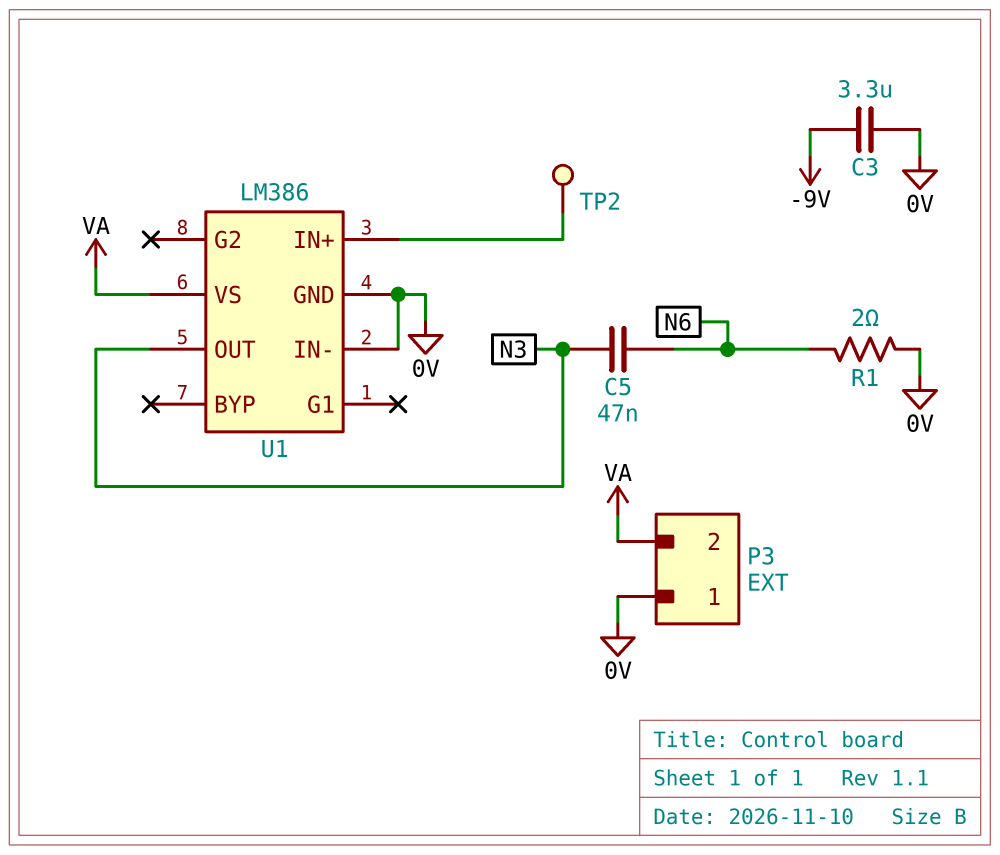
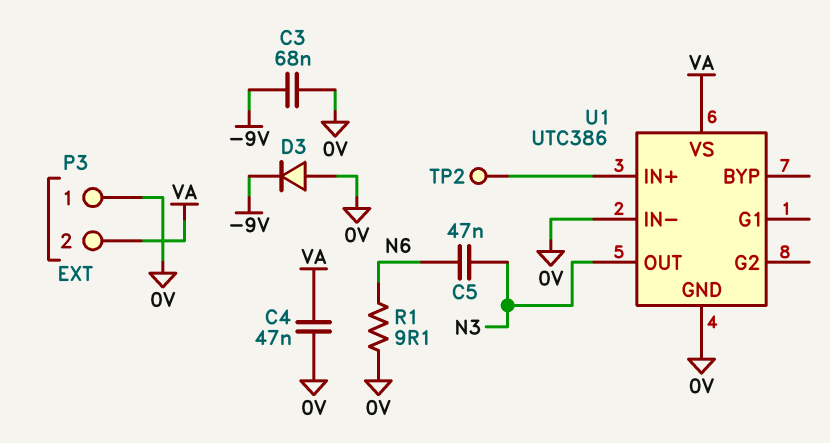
C3: 3.3uF (-9V, 0V) -> 68nF (-9V, 0V)
C4: none -> 47nF (0V, VA)
D3: none -> diode (A 0V, K -9V)
R1: 2 (0V, N6) -> 9.1 (0V, N6)
U1: LM386 -> UTC386

